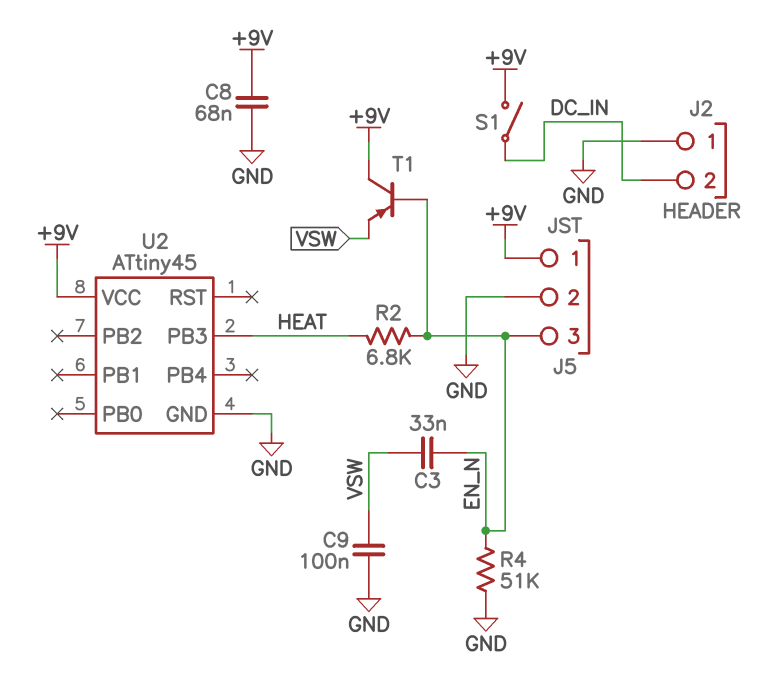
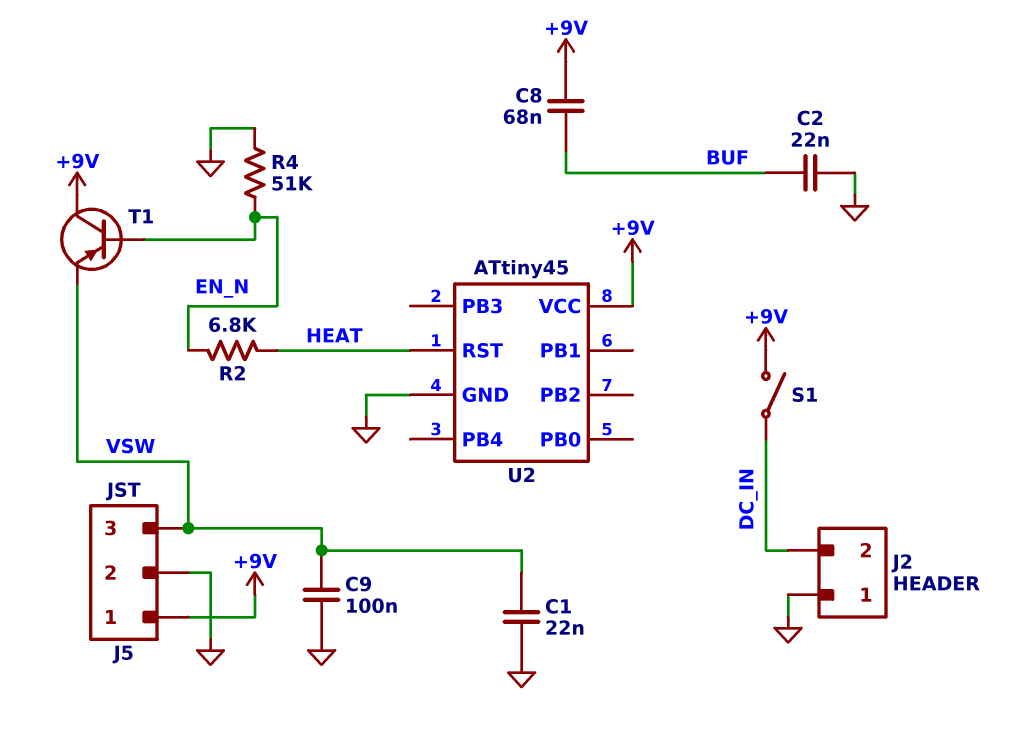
C1: none -> 22nF (GND, VSW)
C2: none -> 22nF (BUF, GND)
C3: 33nF (EN_N, VSW) -> none
C8: 68nF (+9V, GND) -> 68nF (+9V, BUF)
J5 pin 3: EN_N -> VSW
U2 pin PB3: HEAT -> none
U2 pin RST: none -> HEAT

